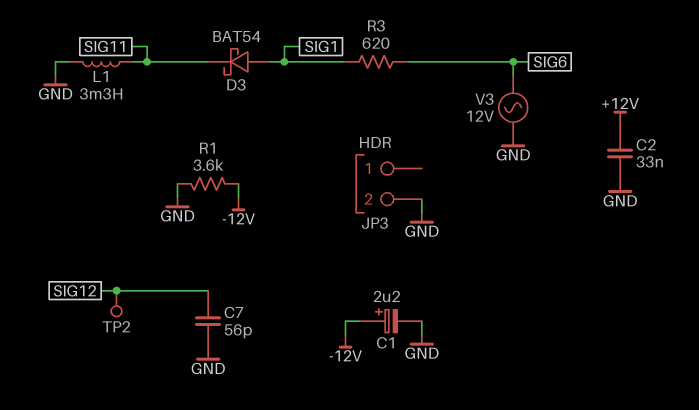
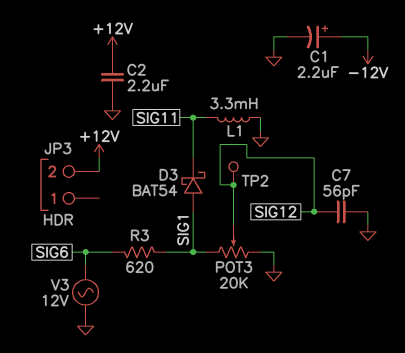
C2: 33nF (+12V, GND) -> 2.2uF (+12V, GND)
JP3 pin 2: GND -> +12V
POT3: none -> 20k (GND, SIG1, wiper SIG12)
R1: 3.6k (-12V, GND) -> none

